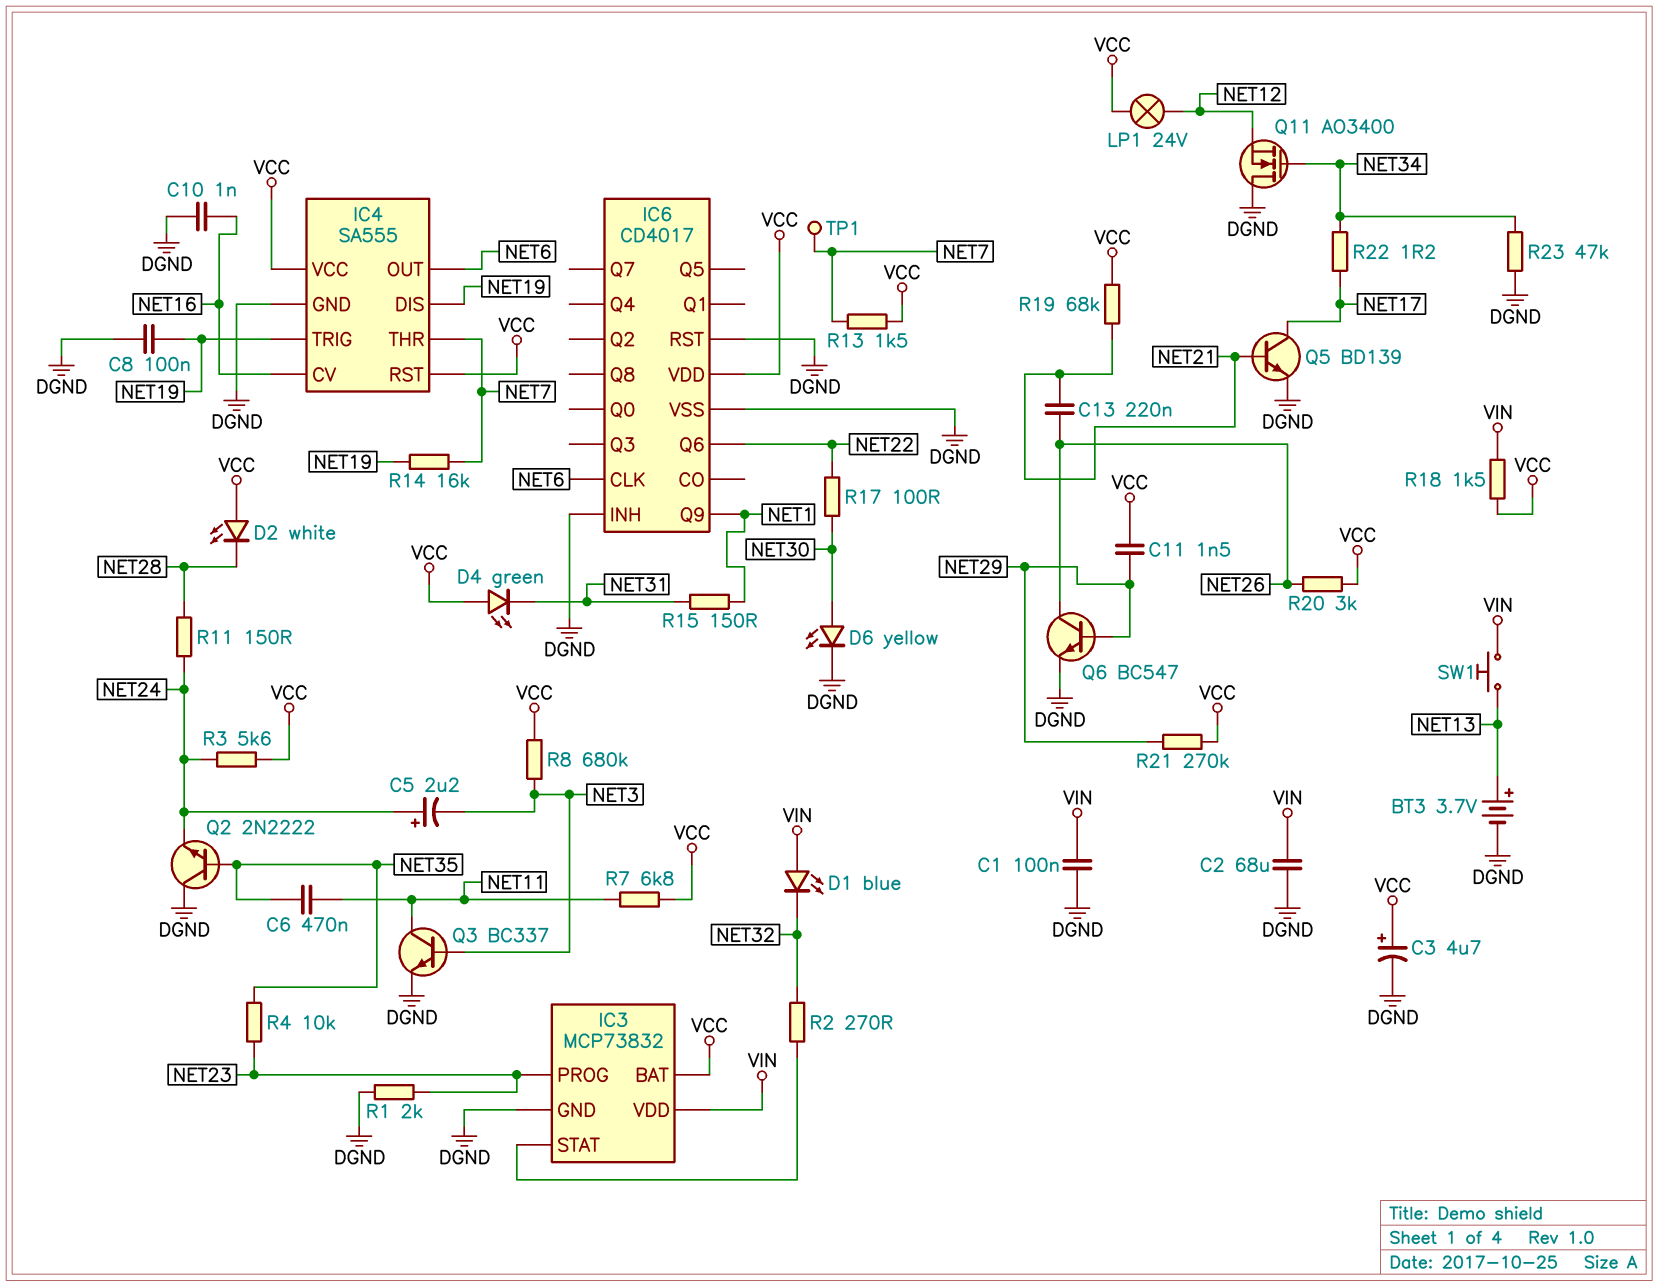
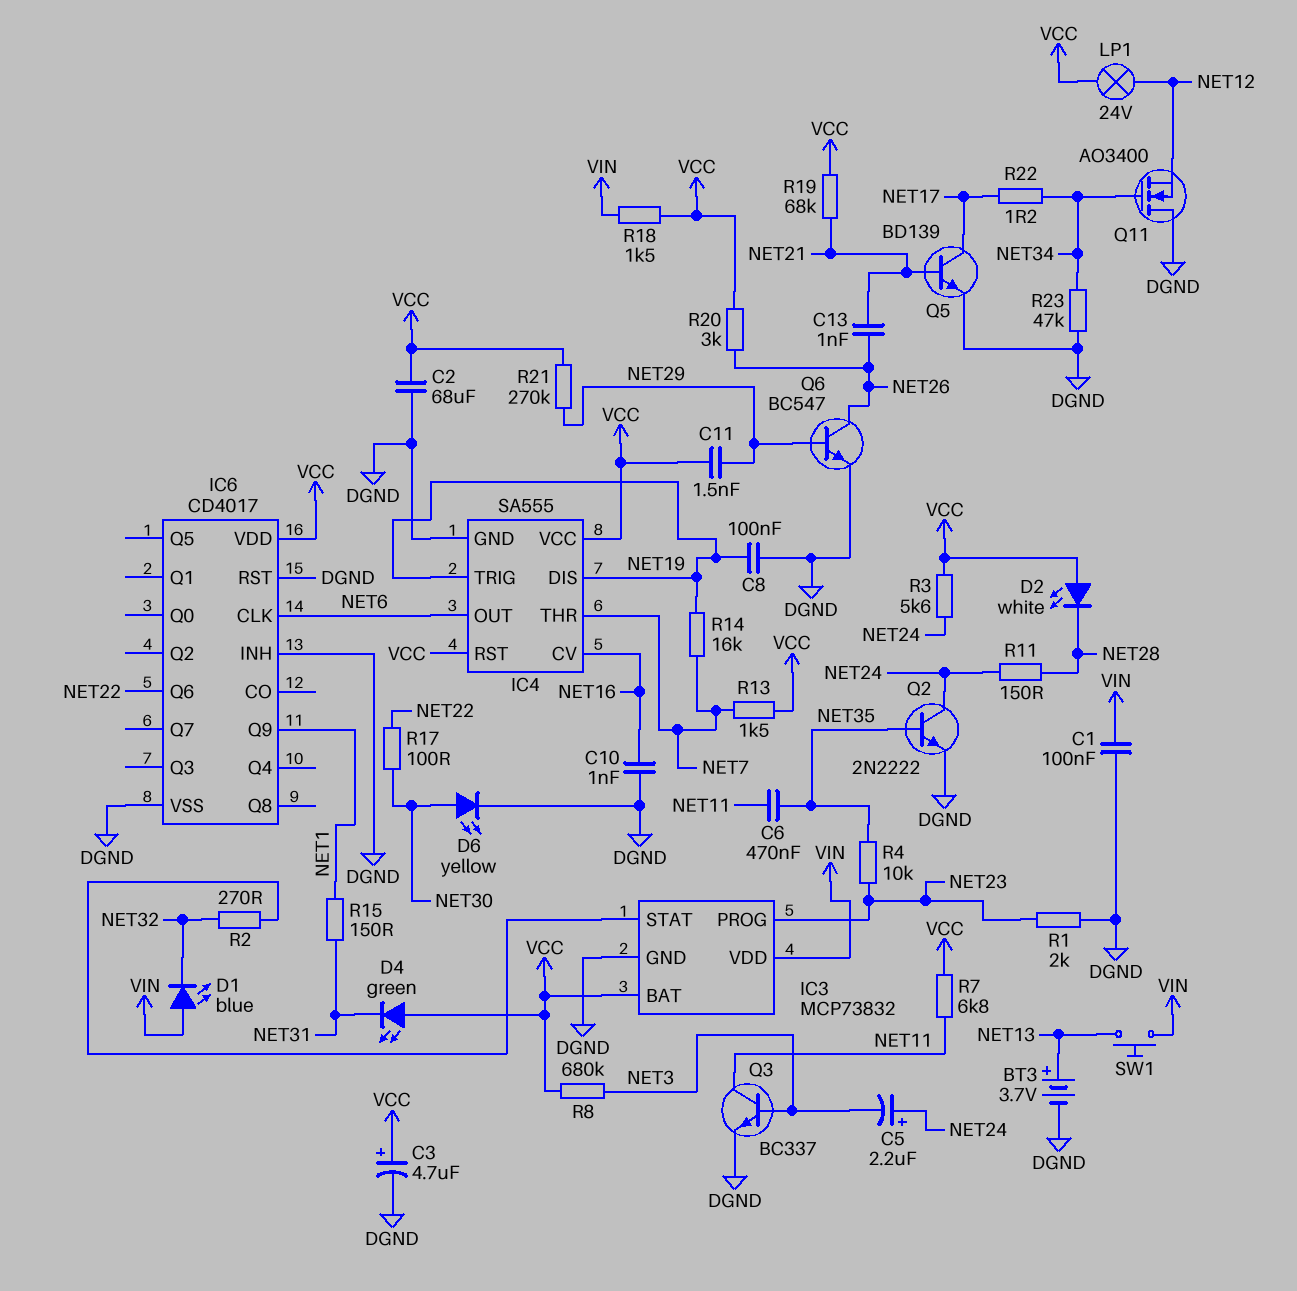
C2: 68uF (DGND, VIN) -> 68uF (DGND, VCC)
C13: 220nF (NET21, NET26) -> 1nF (NET21, NET26)
Q2: NPN 2N2222 (B NET35, C DGND, E NET24) -> NPN 2N2222 (B NET35, C NET24, E DGND)
TP1: test point (NET7) -> none

